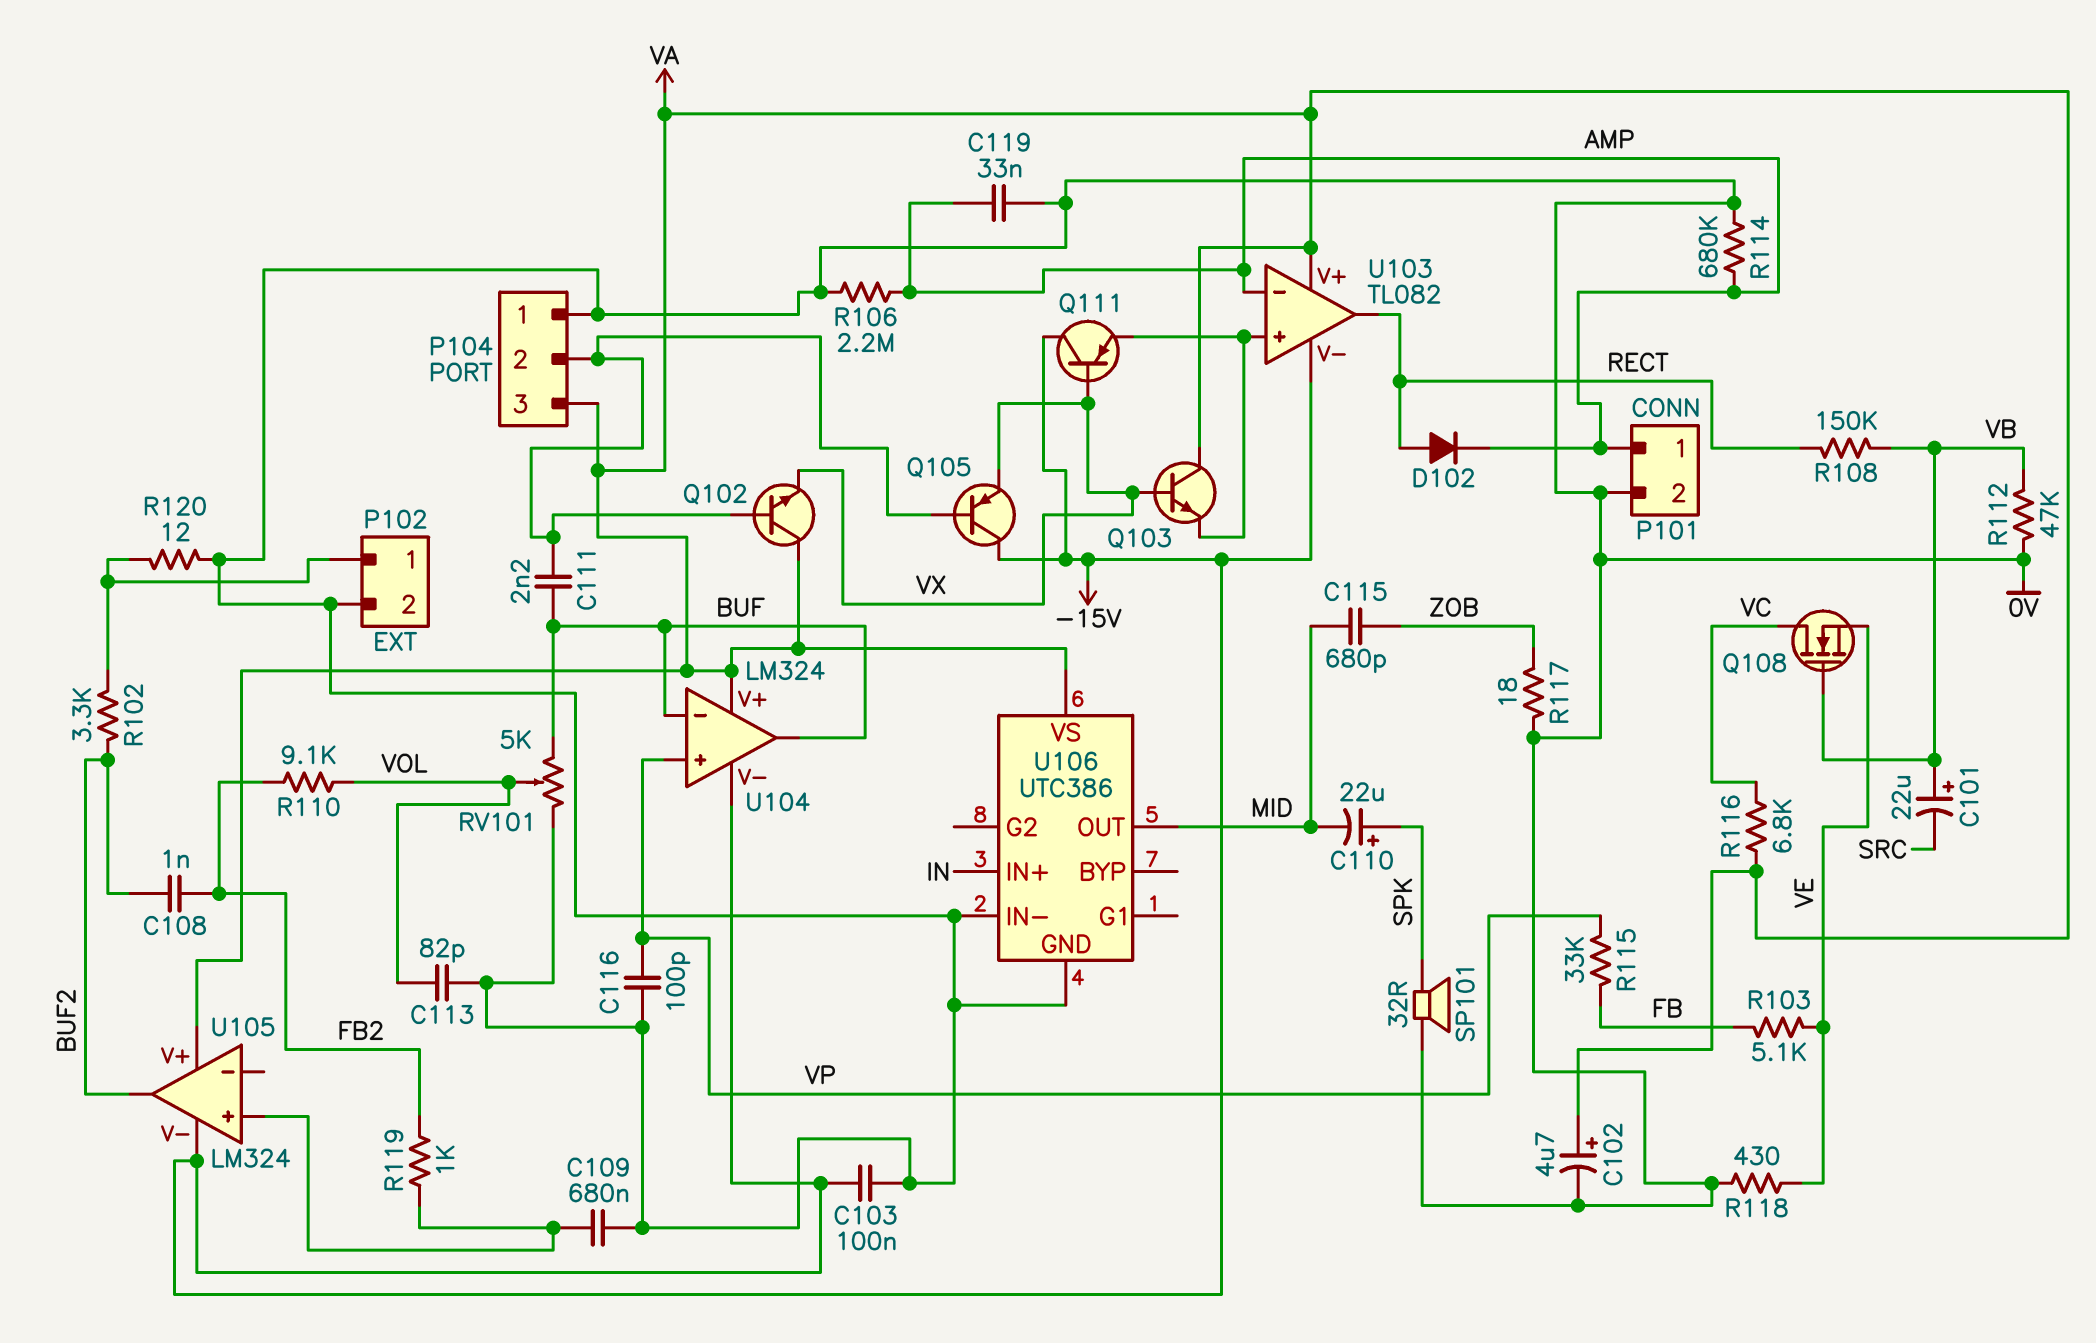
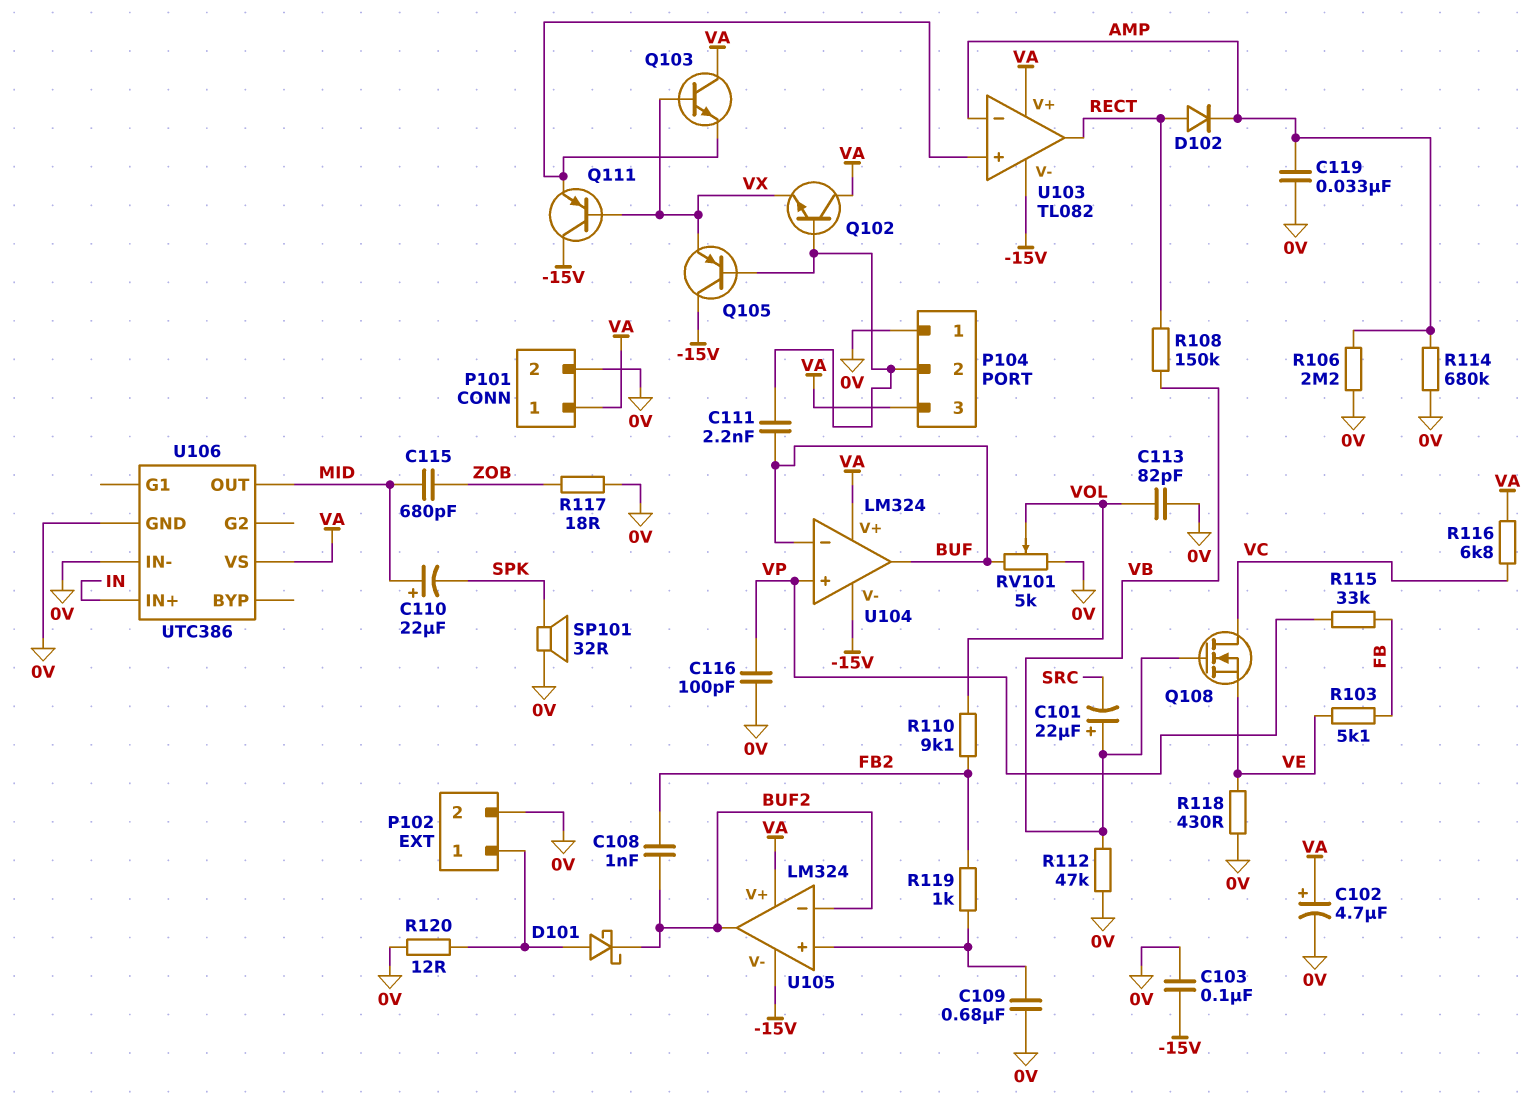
C110: 22uF (plus SPK, minus MID) -> 22uF (plus MID, minus SPK)
D101: none -> schottky (A P102/1, K BUF2)
P101 pin 1: AMP -> VA
R102: 3.3k (BUF2, P102/1) -> none
U105 pin in-: none -> BUF2

